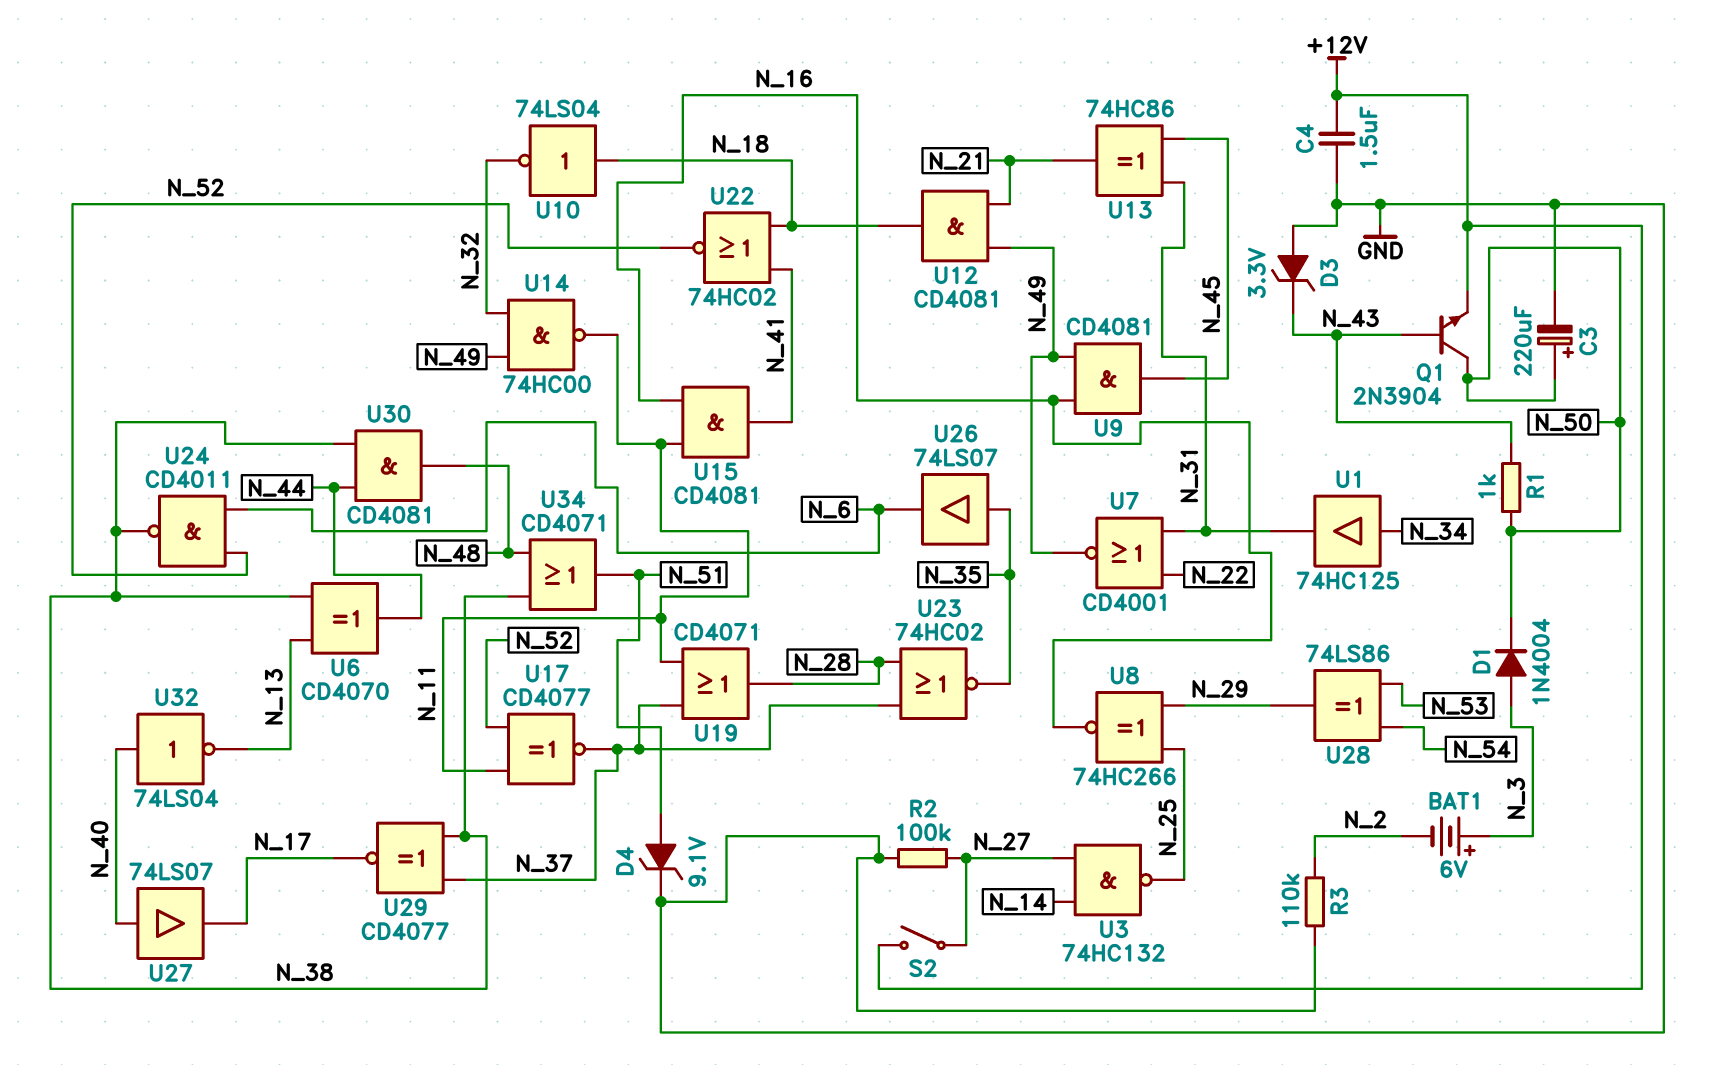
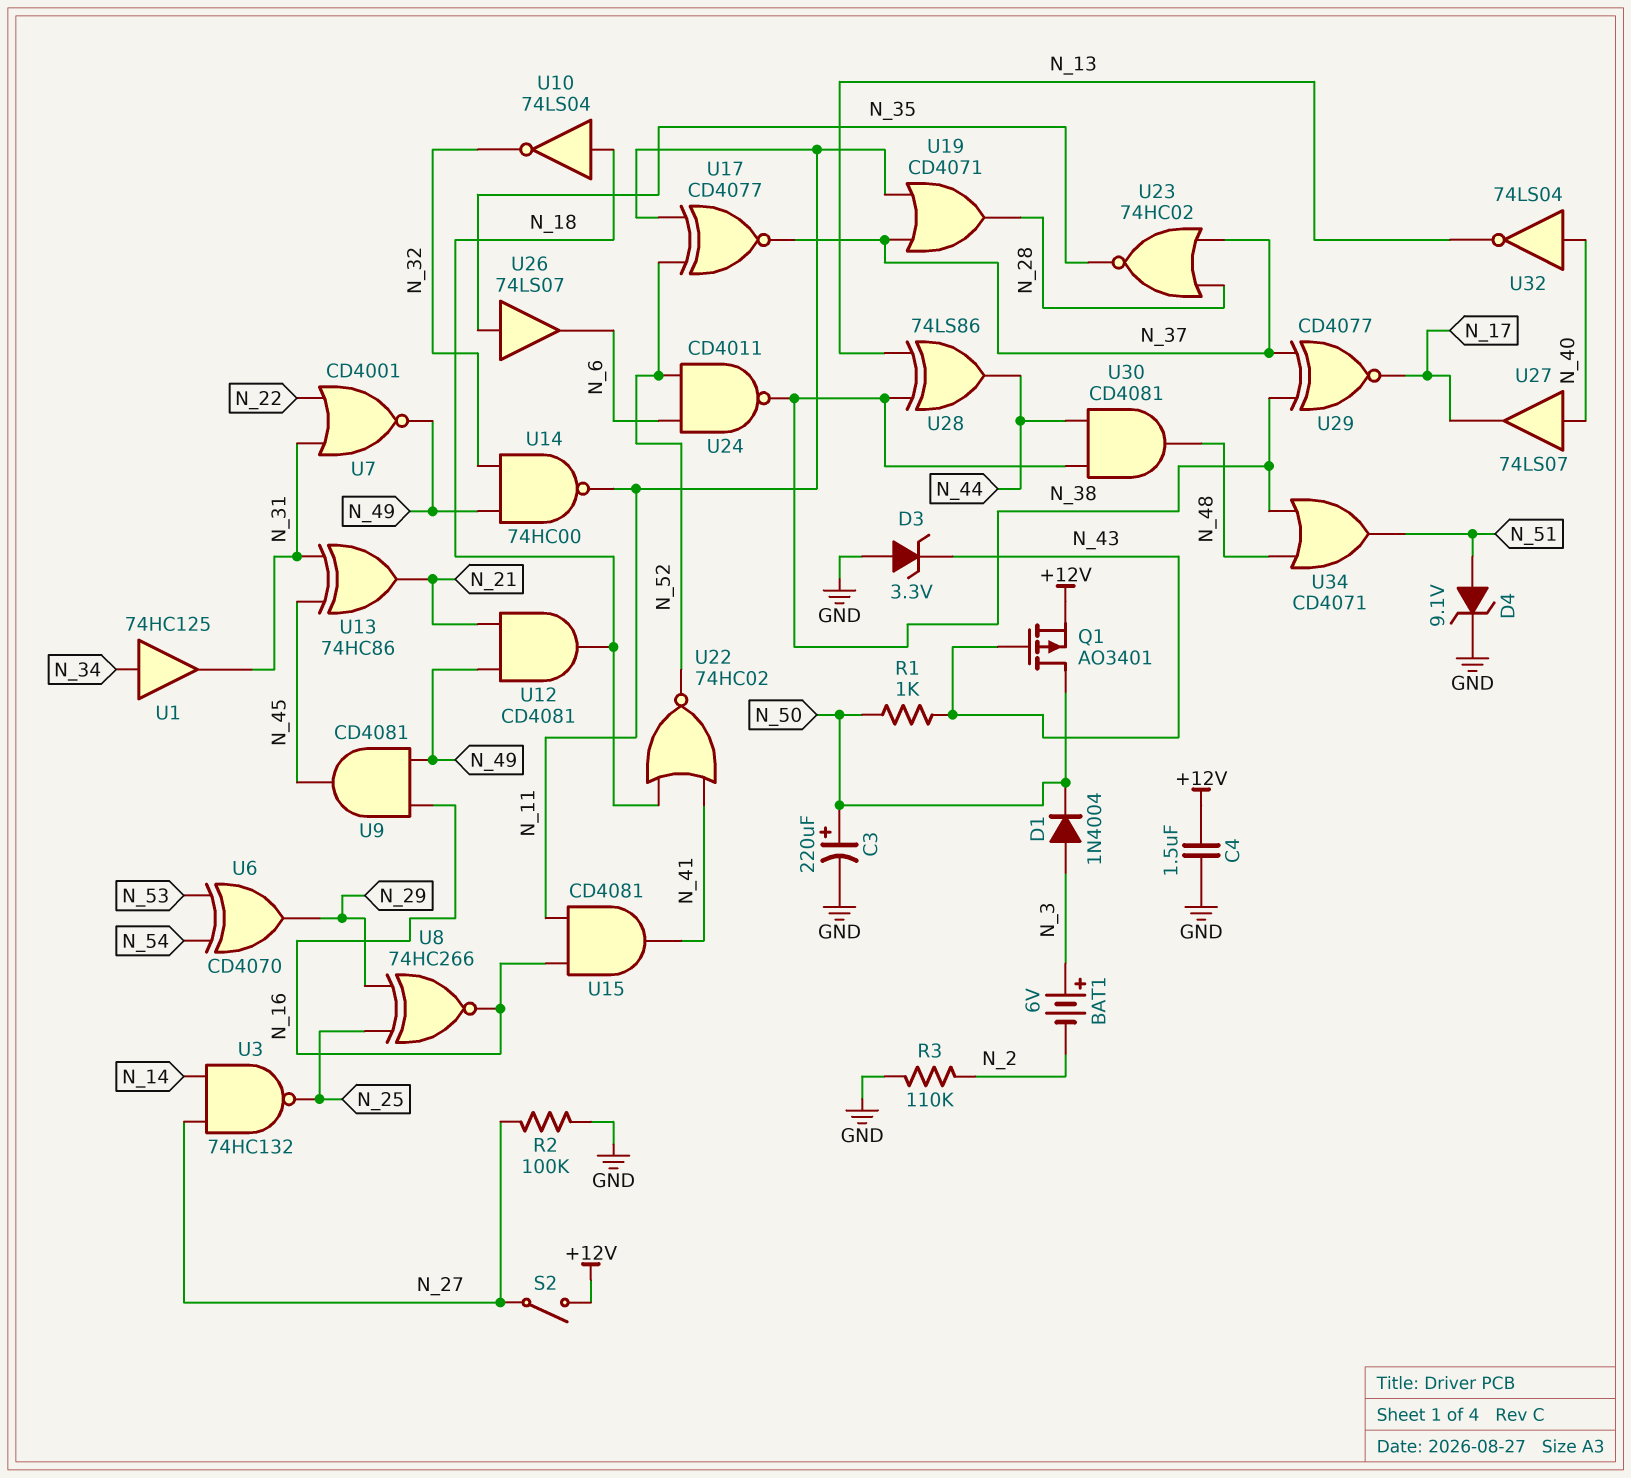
Q1: NPN 2N3904 (B N_43, C N_50, E +12V) -> PMOS AO3401 (G N_43, D N_50, S +12V)
U6: XOR CD4070 (in N_13, in N_38, out N_44) -> XOR CD4070 (in N_53, in N_54, out N_29)
U28: XOR 74LS86 (in N_53, in N_54, out N_29) -> XOR 74LS86 (in N_13, in N_38, out N_44)

